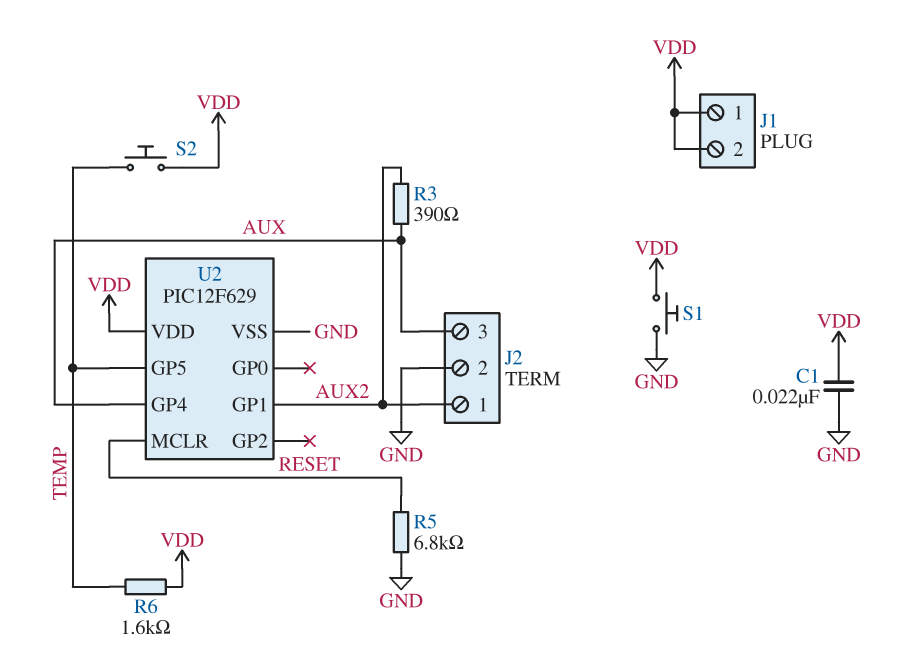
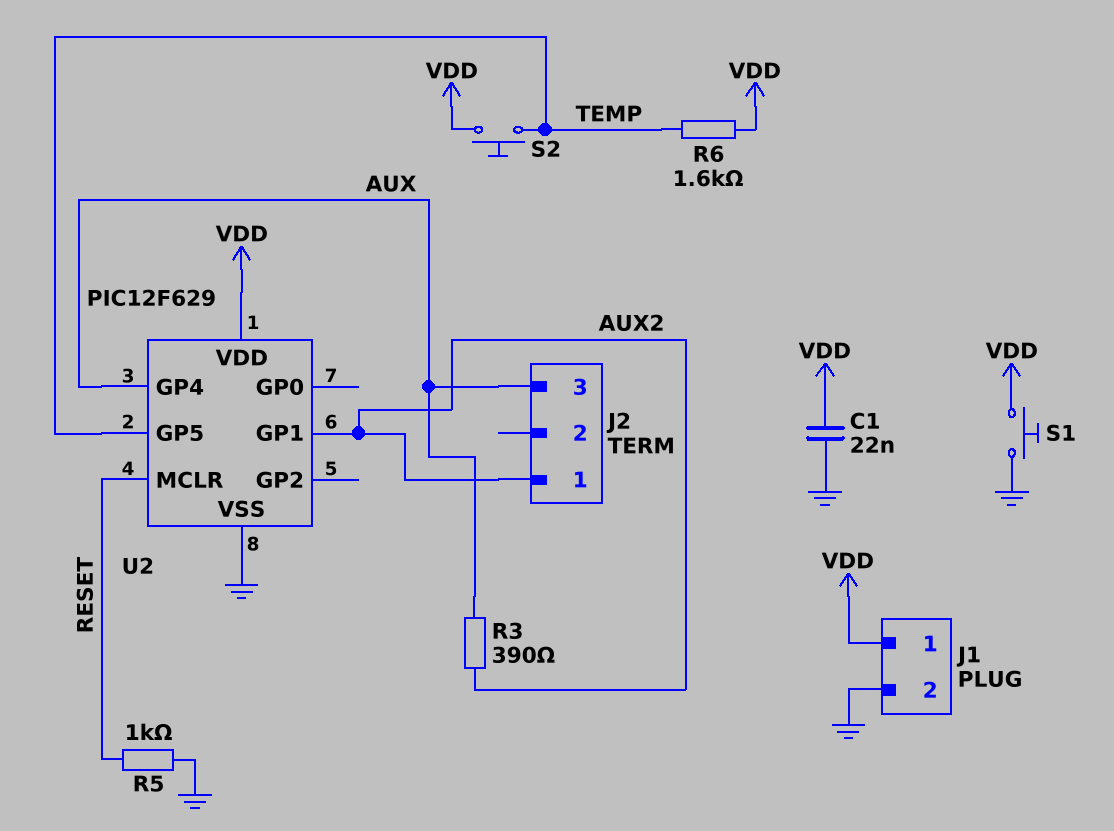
J1 pin 2: VDD -> GND
J2 pin 2: GND -> none
R5: 6.8k (GND, RESET) -> 1k (GND, RESET)

